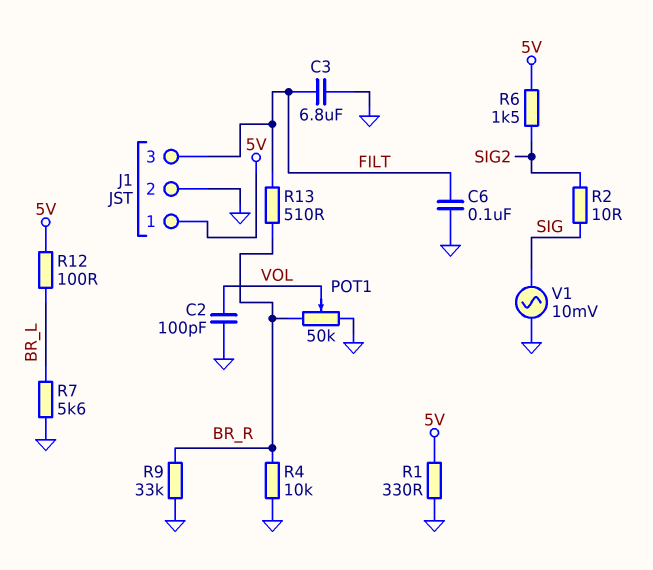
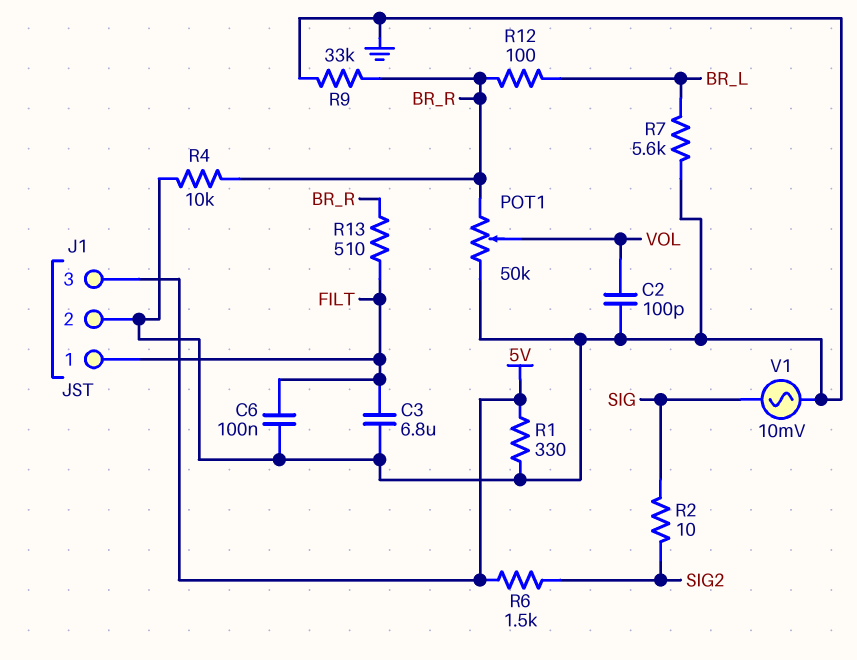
J1 pin 1: 5V -> FILT
J1 pin 3: FILT -> 5V
R12: 100 (5V, BR_L) -> 100 (BR_L, BR_R)

